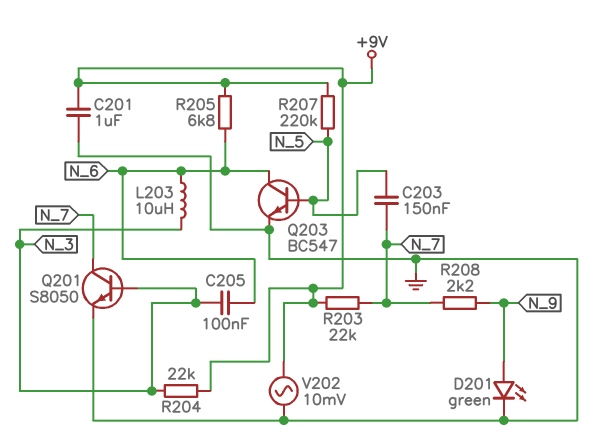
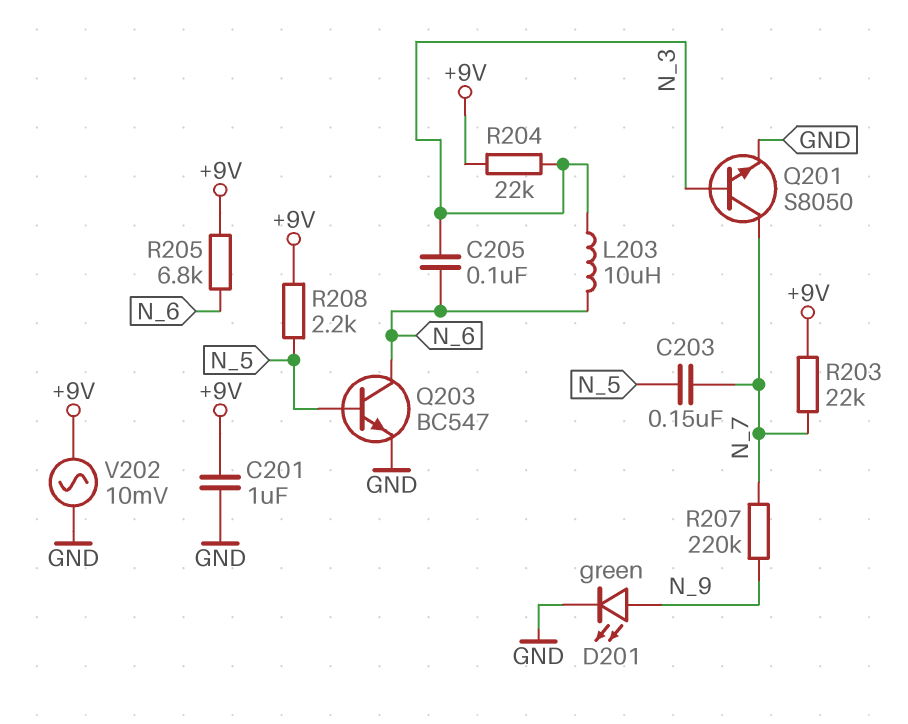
R207: 220k (+9V, N_5) -> 220k (N_7, N_9)
R208: 2.2k (N_7, N_9) -> 2.2k (+9V, N_5)

